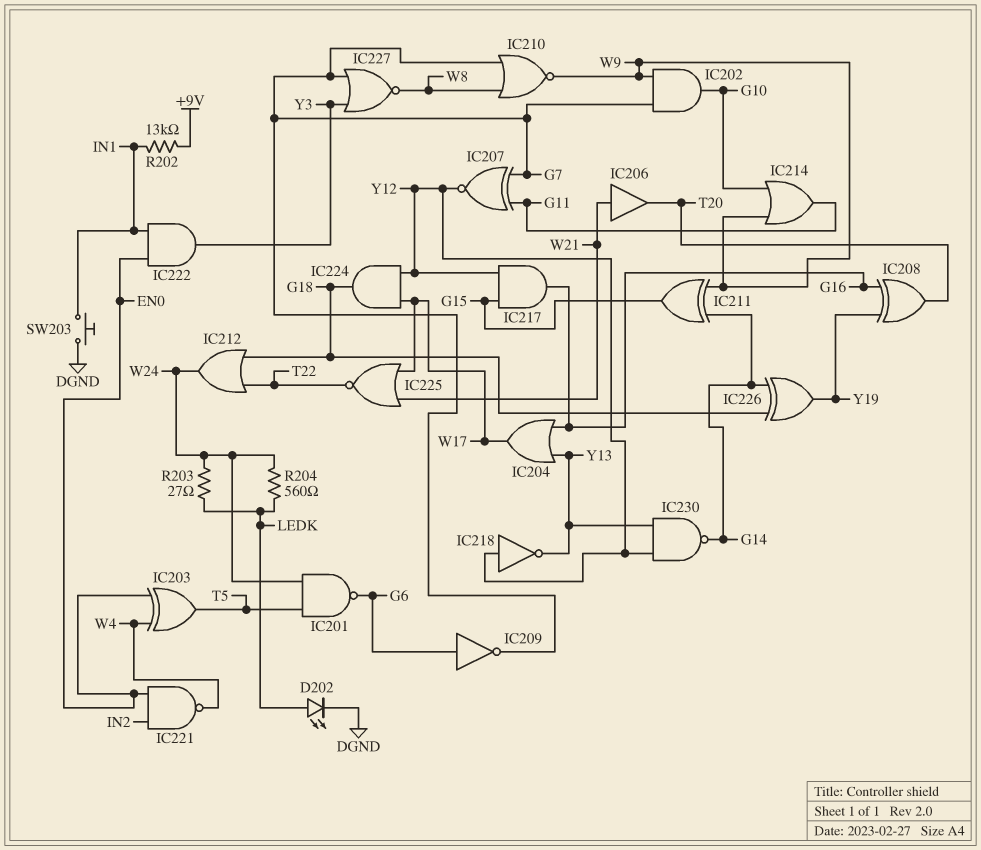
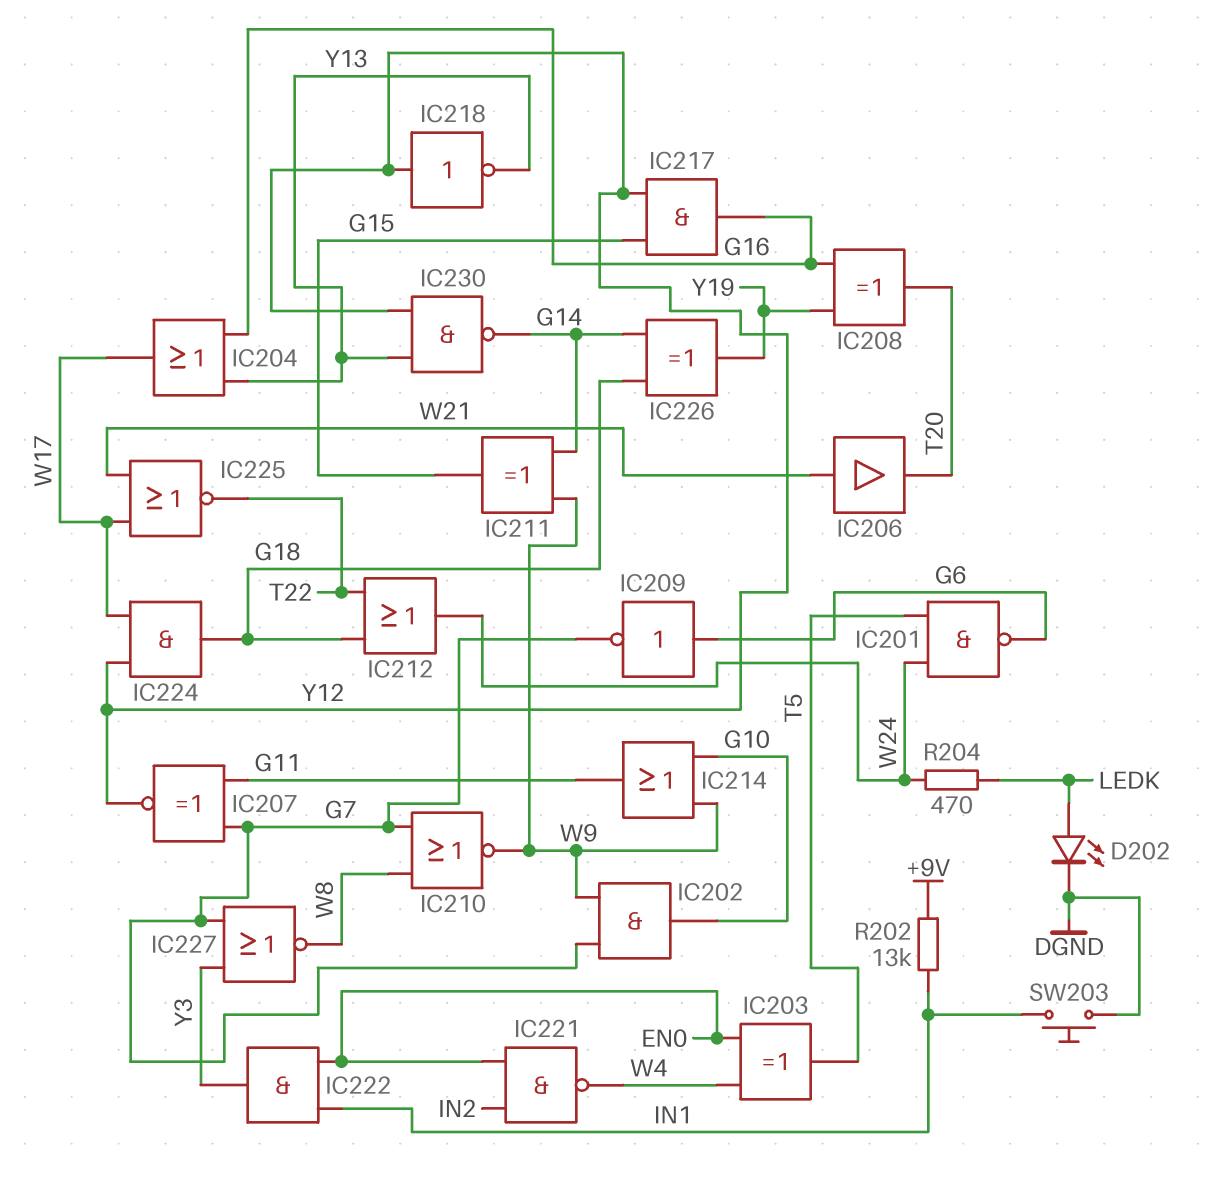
R203: 27 (LEDK, W24) -> none
R204: 560 (LEDK, W24) -> 470 (LEDK, W24)

